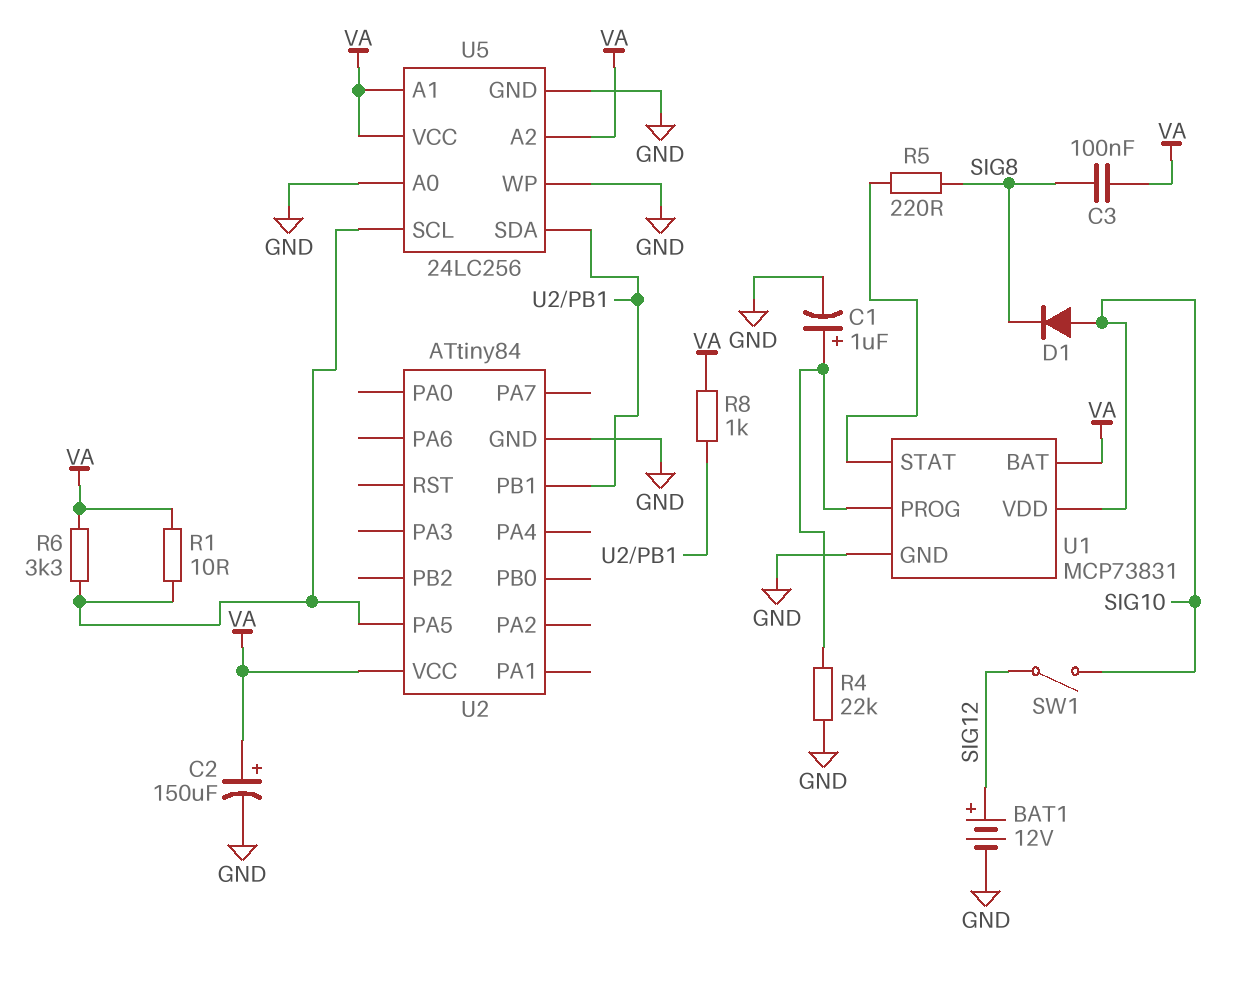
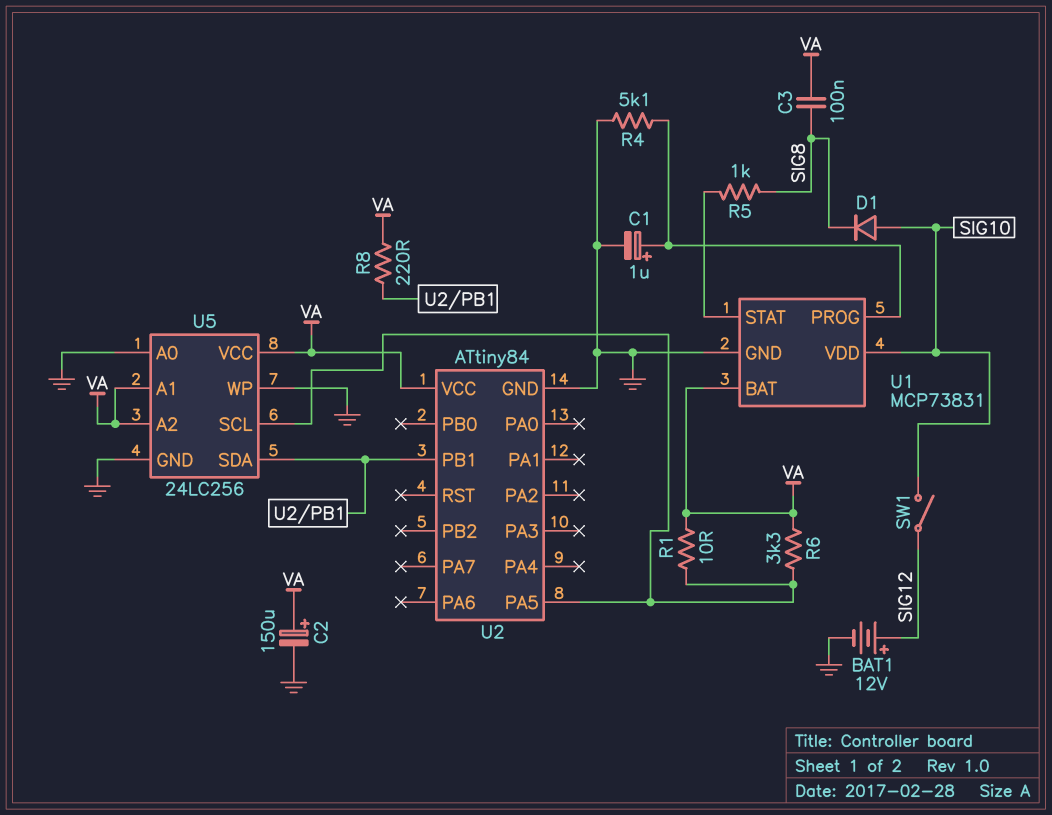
R4: 22k (GND, U1/PROG) -> 5.1k (GND, U1/PROG)
R5: 220 (SIG8, U1/STAT) -> 1k (SIG8, U1/STAT)
R8: 1k (U2/PB1, VA) -> 220 (U2/PB1, VA)

